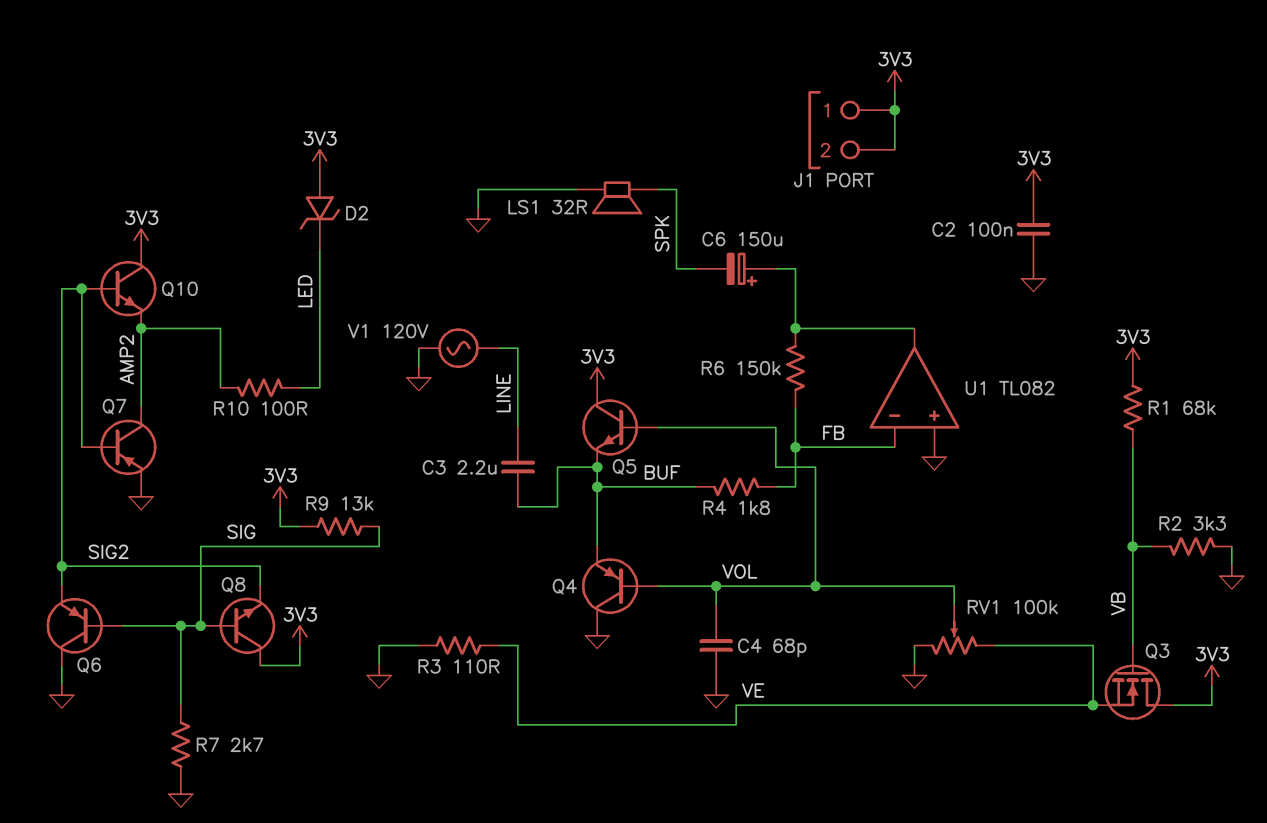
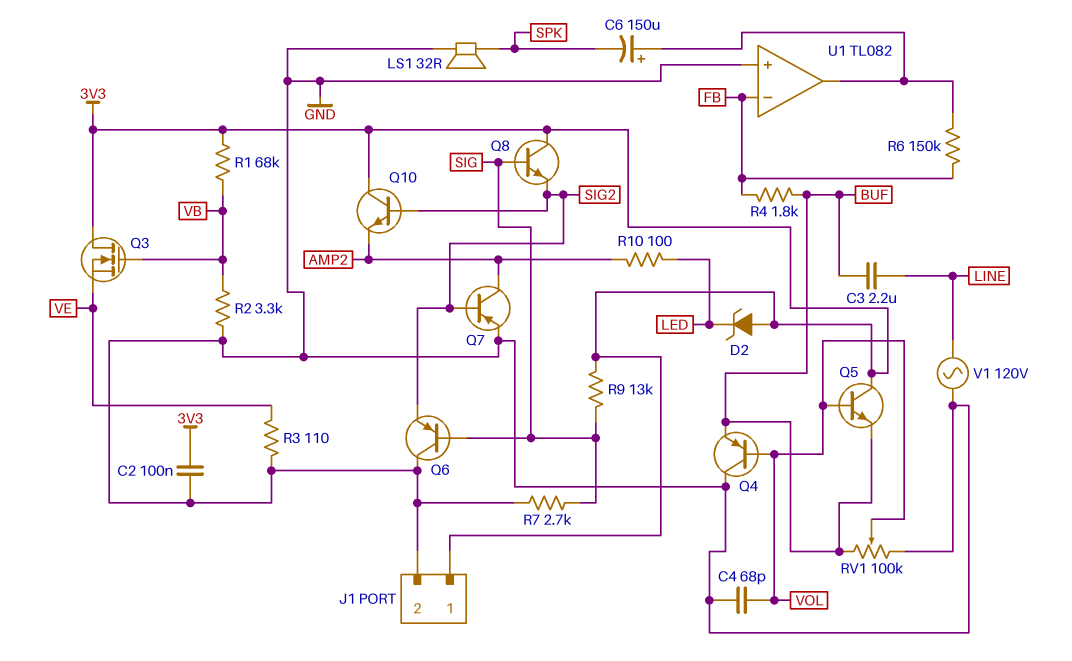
J1 pin 2: 3V3 -> GND
RV1: 100k (GND, VE, wiper VOL) -> 100k (BUF, GND, wiper VOL)

